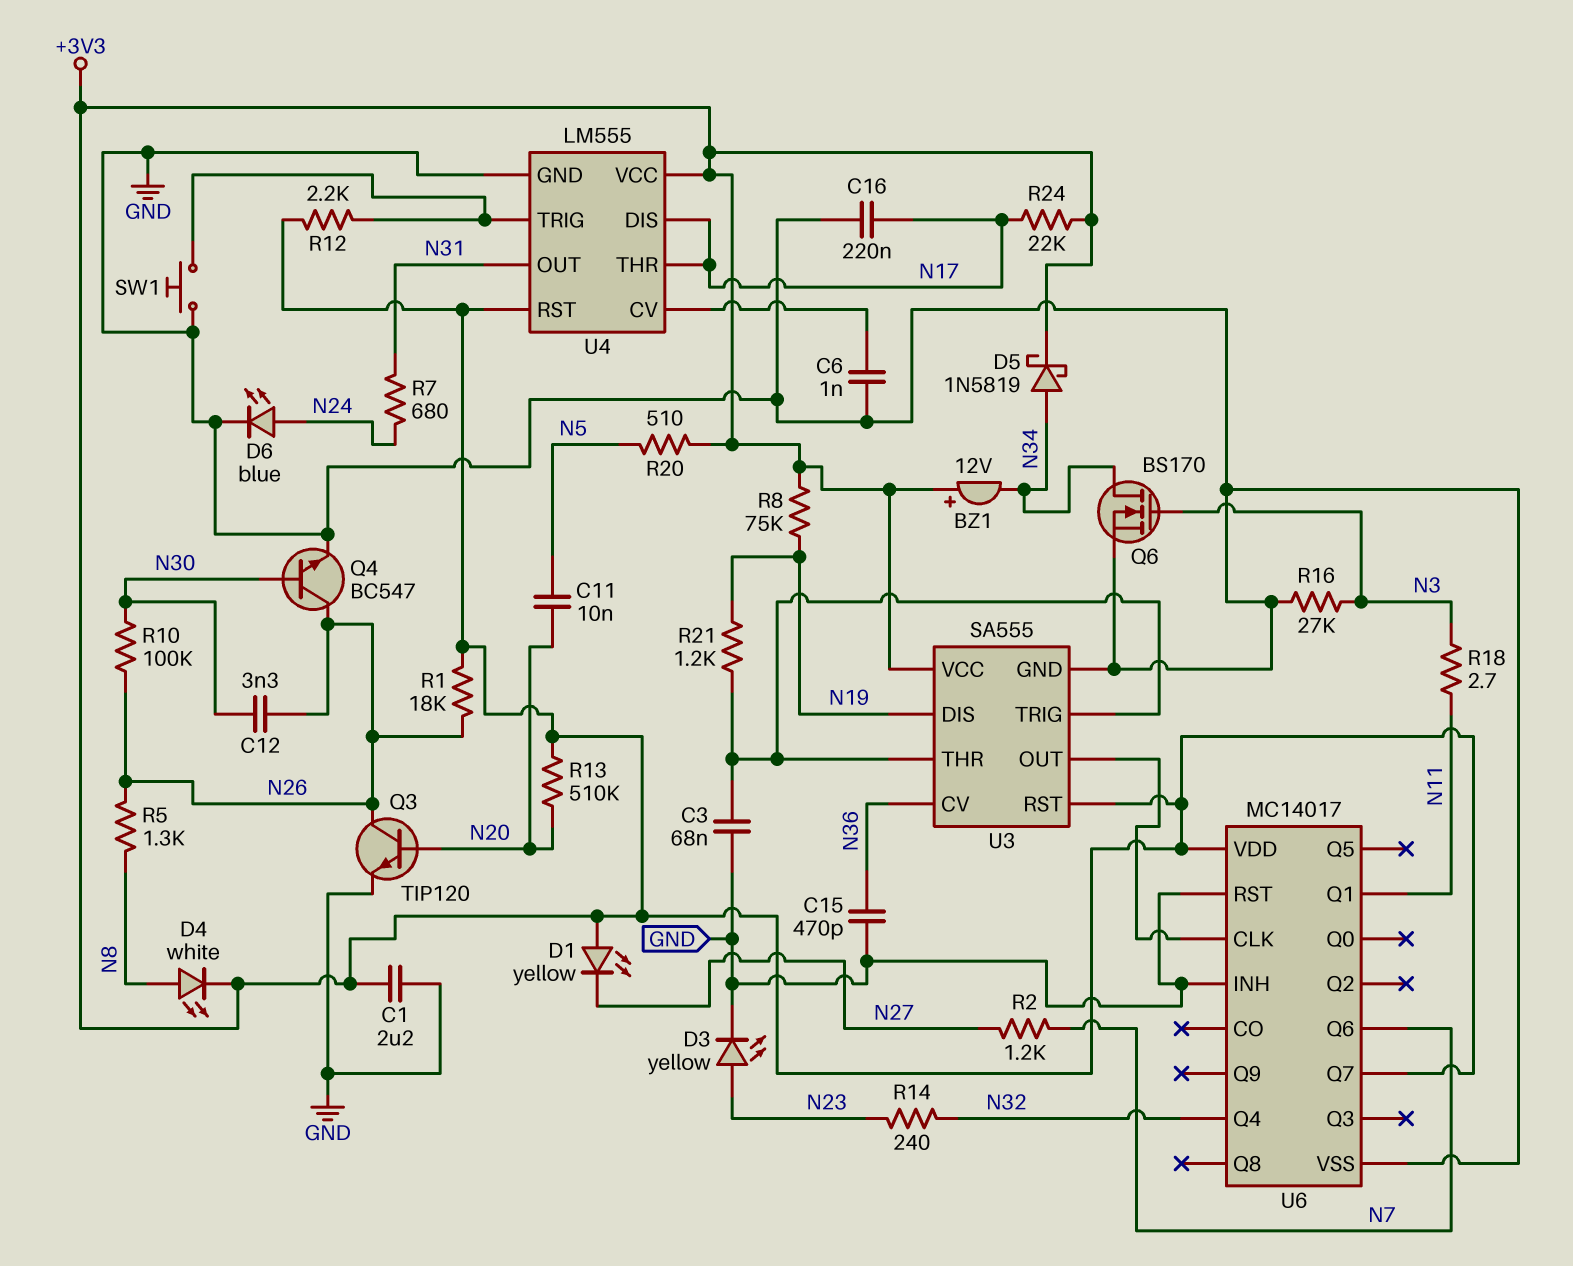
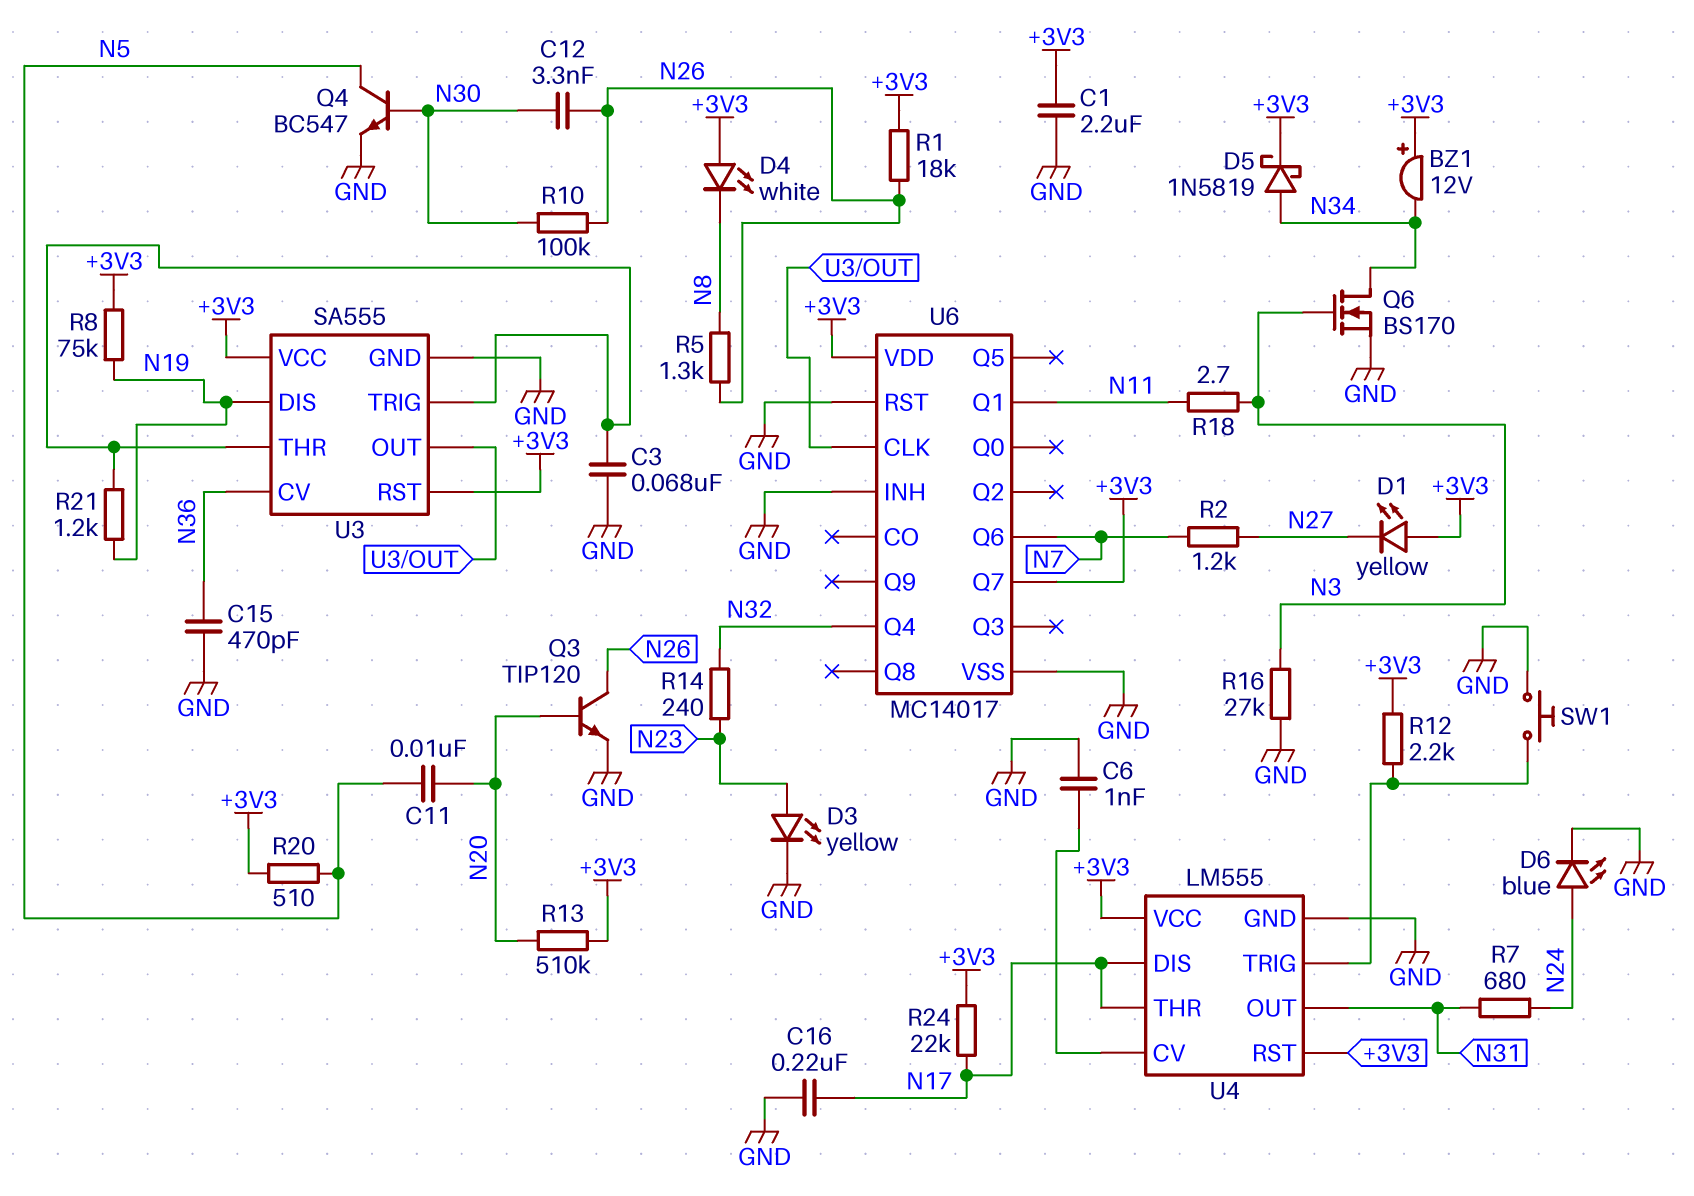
D4: LED white (A N8, K +3V3) -> LED white (A +3V3, K N8)
Q4: NPN BC547 (B N30, C N26, E GND) -> NPN BC547 (B N30, C N5, E GND)

